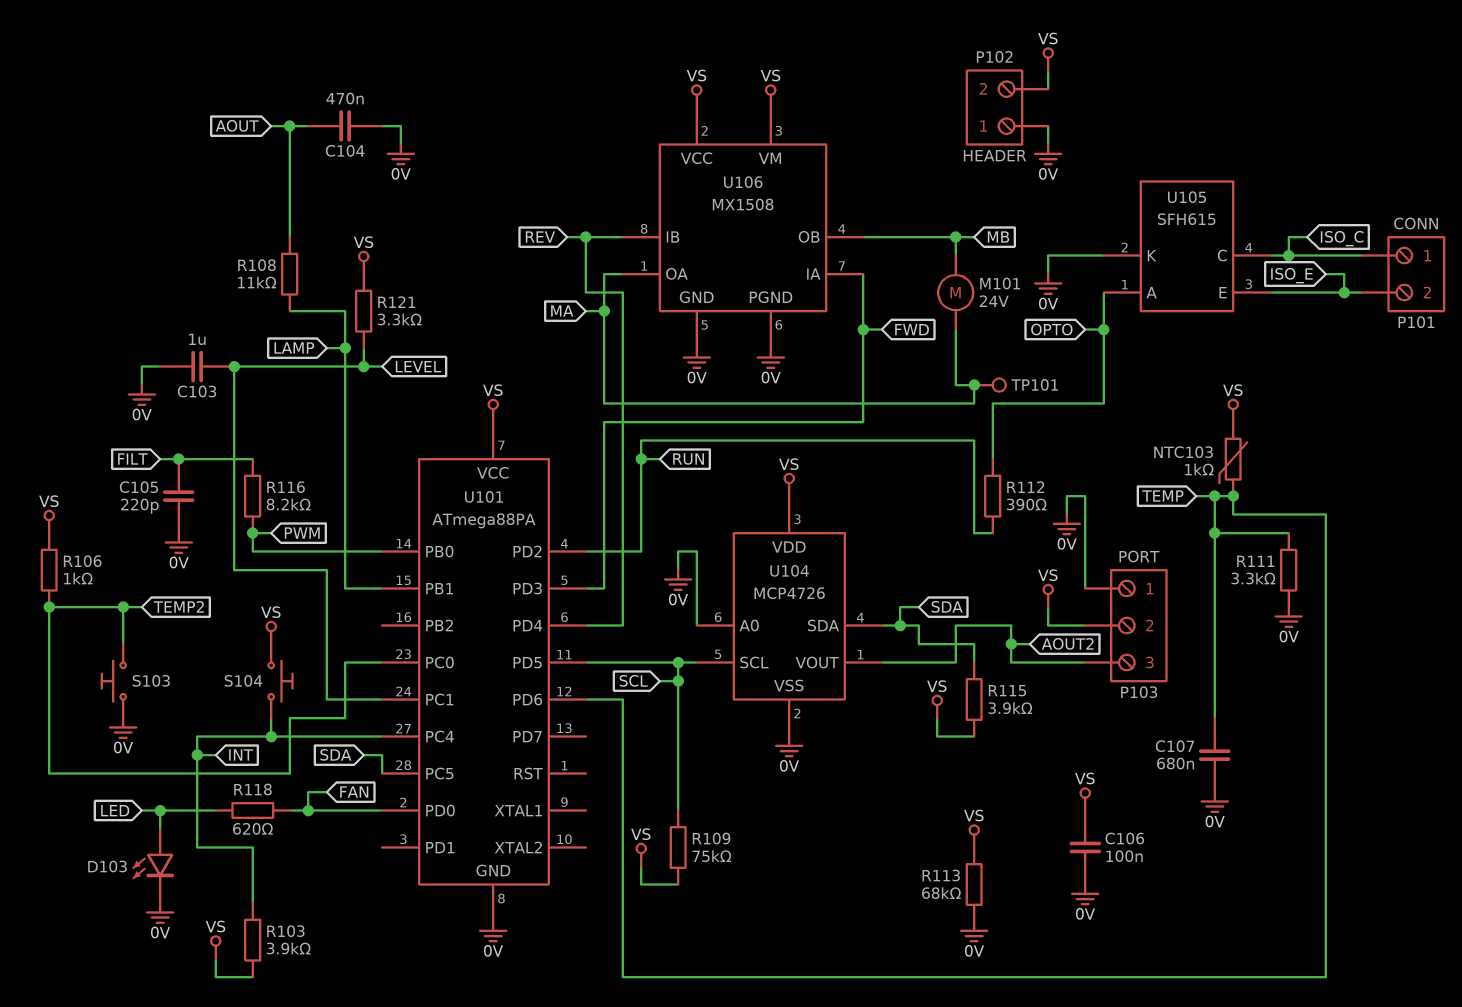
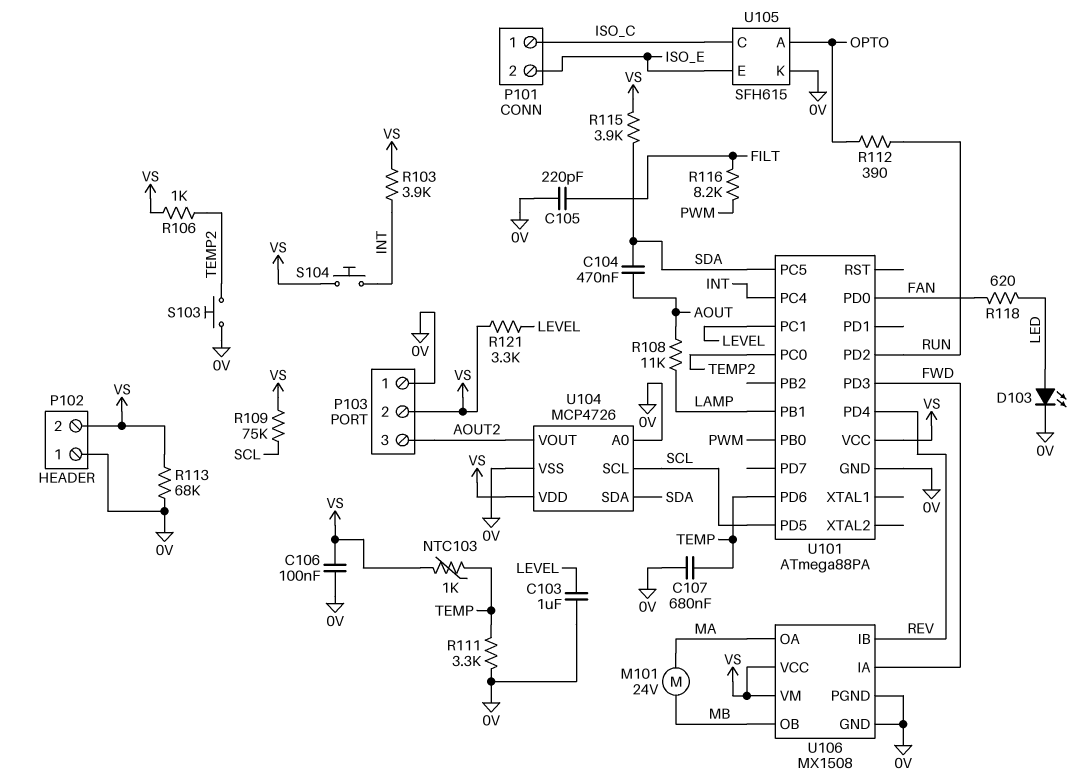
C104: 470nF (0V, AOUT) -> 470nF (AOUT, SDA)
TP101: test point (MA) -> none

